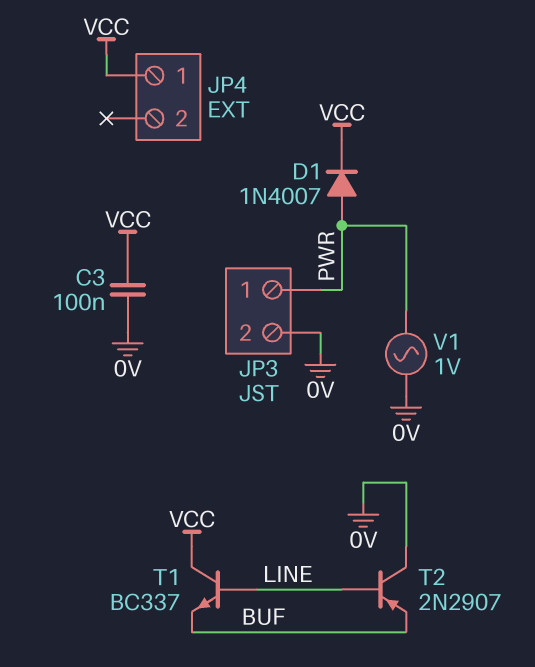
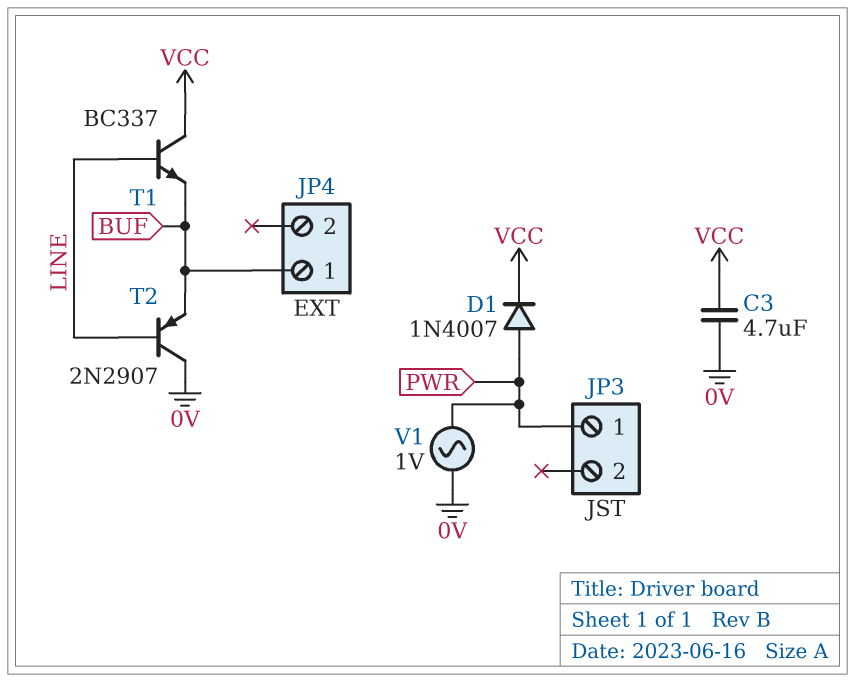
C3: 100nF (0V, VCC) -> 4.7uF (0V, VCC)
JP3 pin 2: 0V -> none
JP4 pin 1: VCC -> BUF

